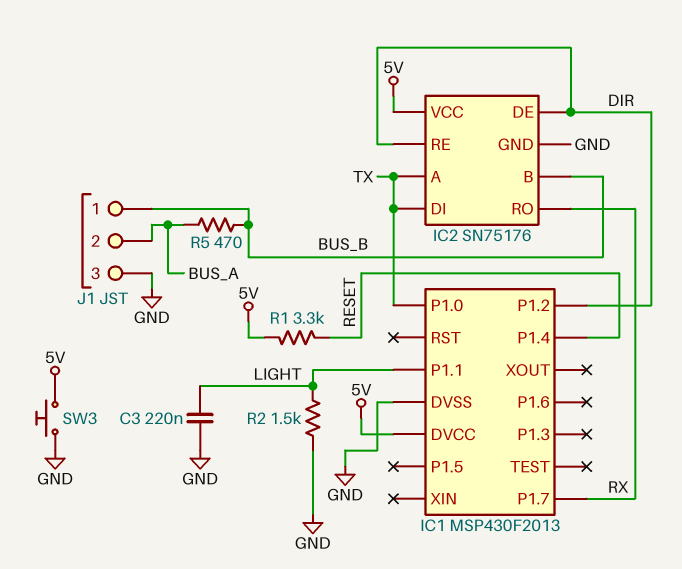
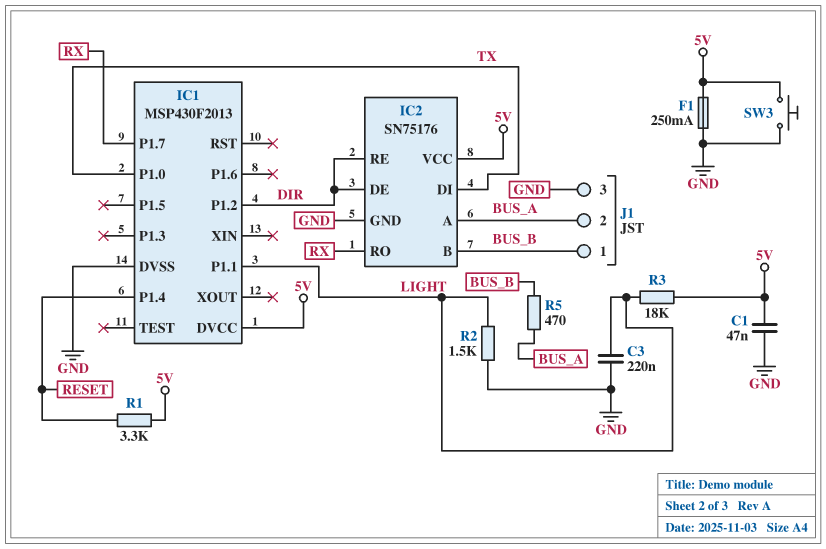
C1: none -> 47nF (5V, GND)
F1: none -> 250mA (5V, GND)
IC2 pin A: TX -> BUS_A
R3: none -> 18k (5V, LIGHT)

